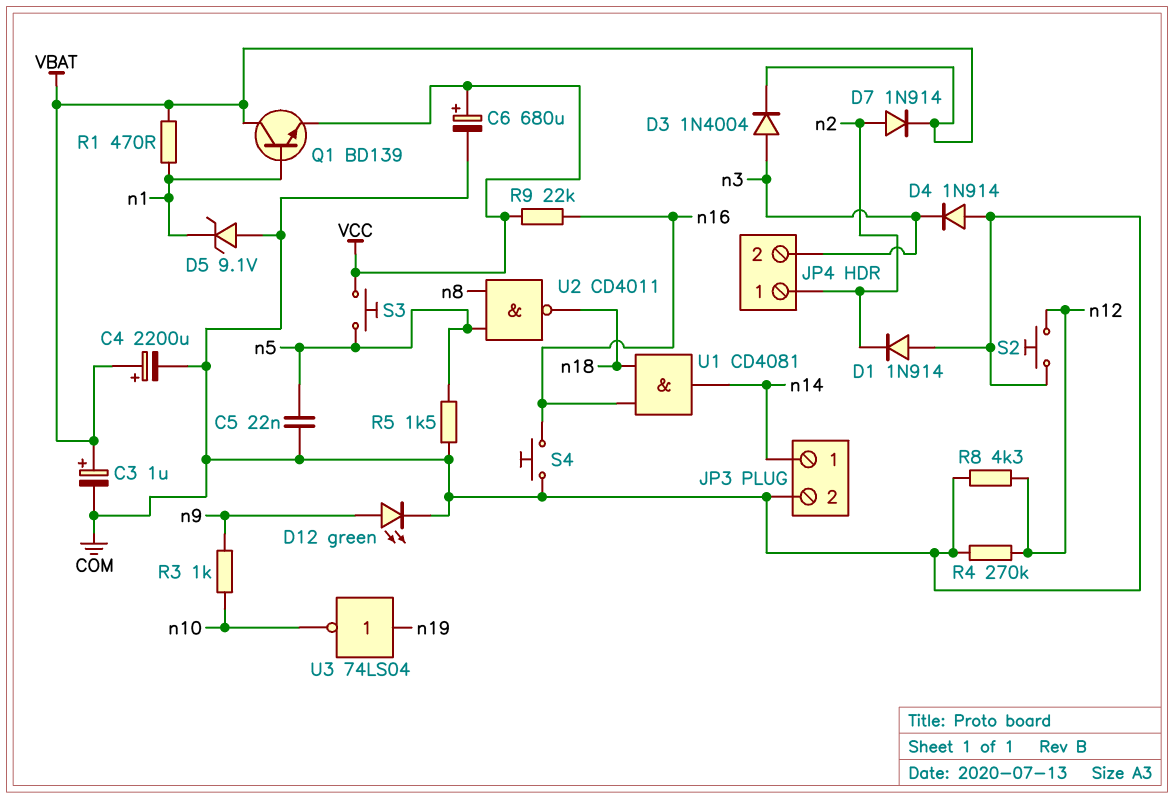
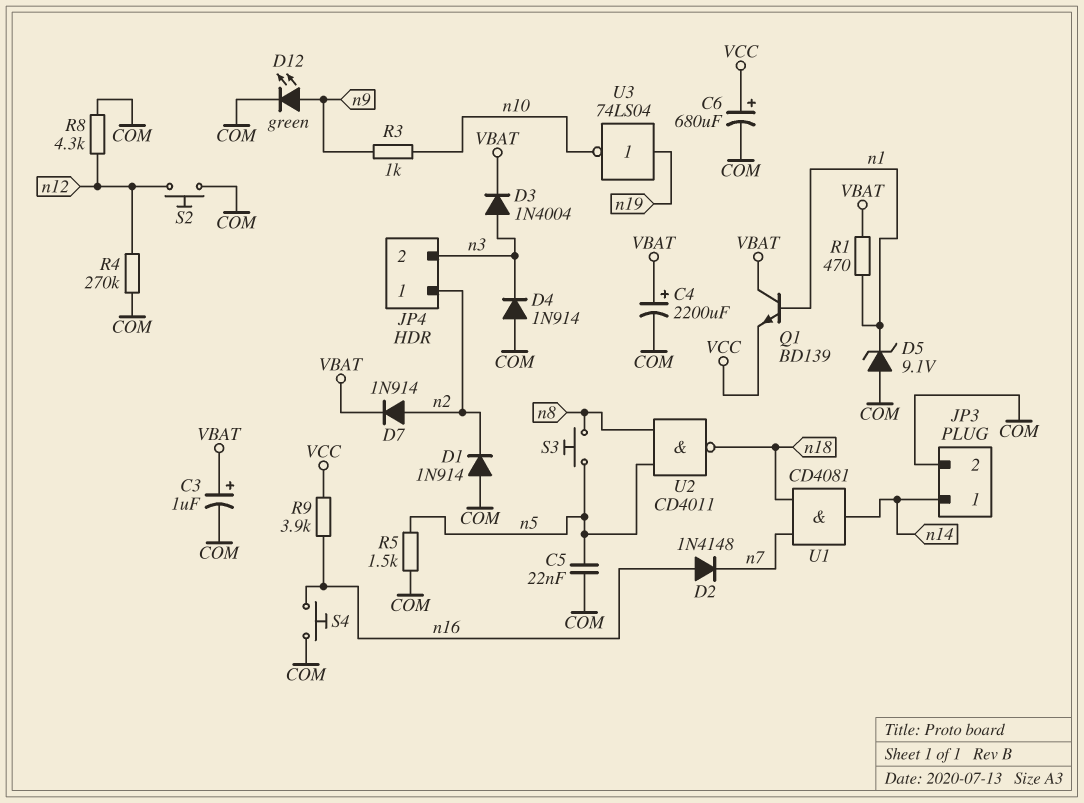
D2: none -> diode 1N4148 (A n16, K n7)
R9: 22k (VCC, n16) -> 3.9k (VCC, n16)
S3: button (VCC, n5) -> button (n5, n8)
U1: AND CD4081 (in n16, in n18, out n14) -> AND CD4081 (in n7, in n18, out n14)

